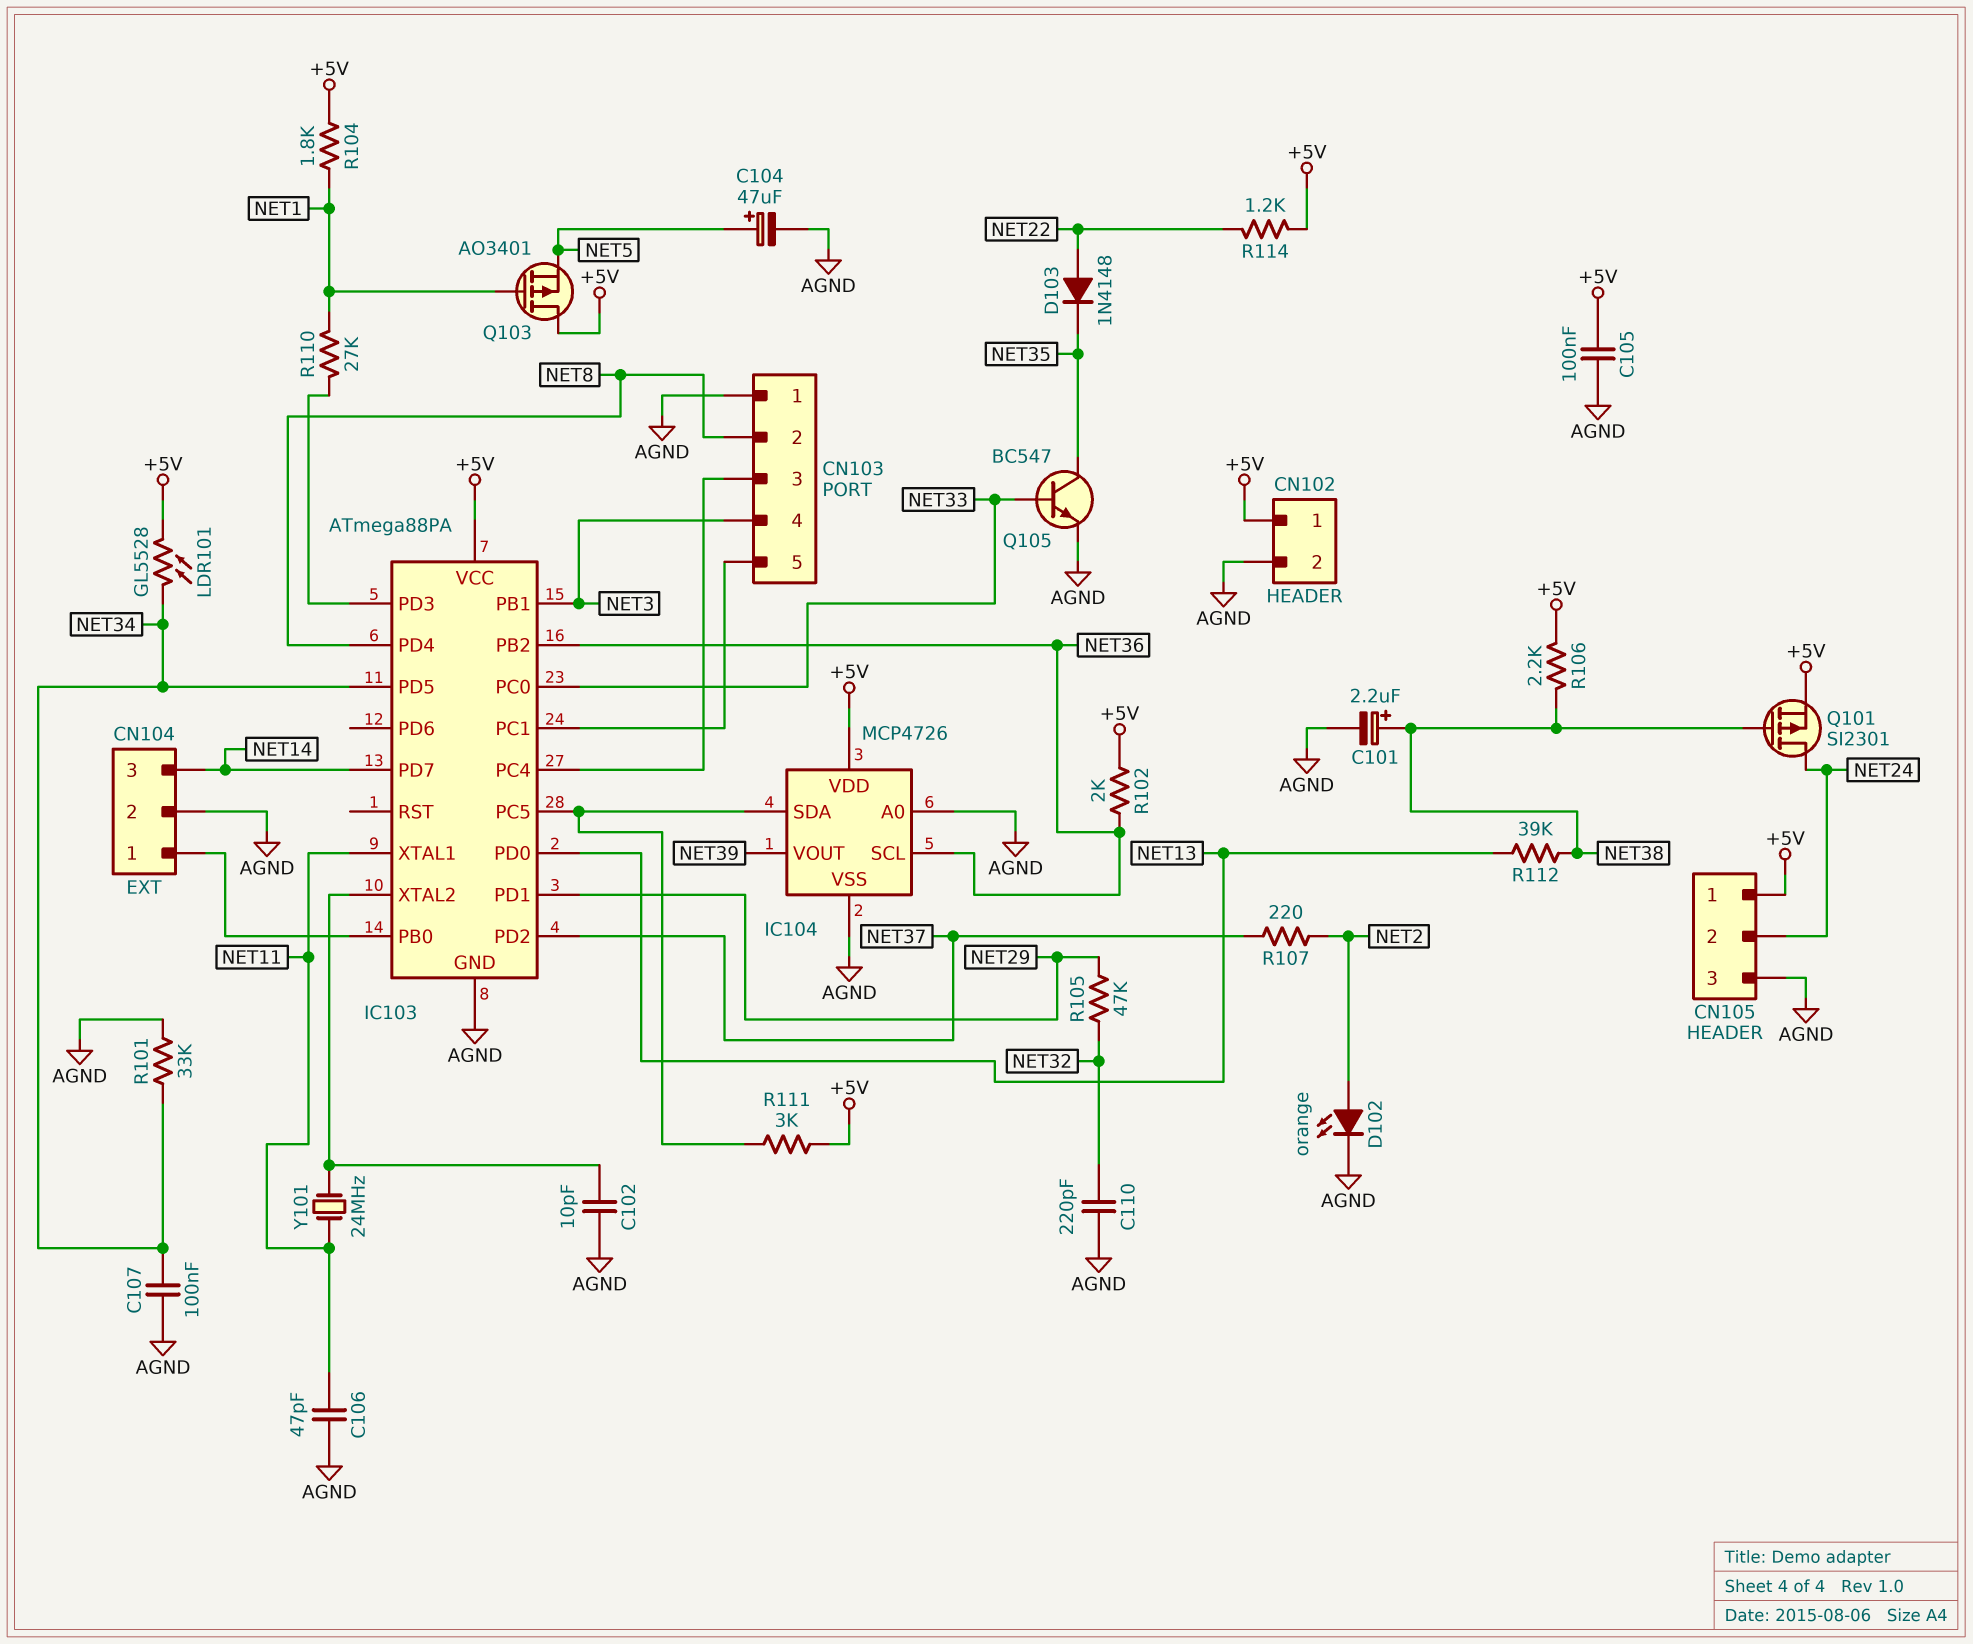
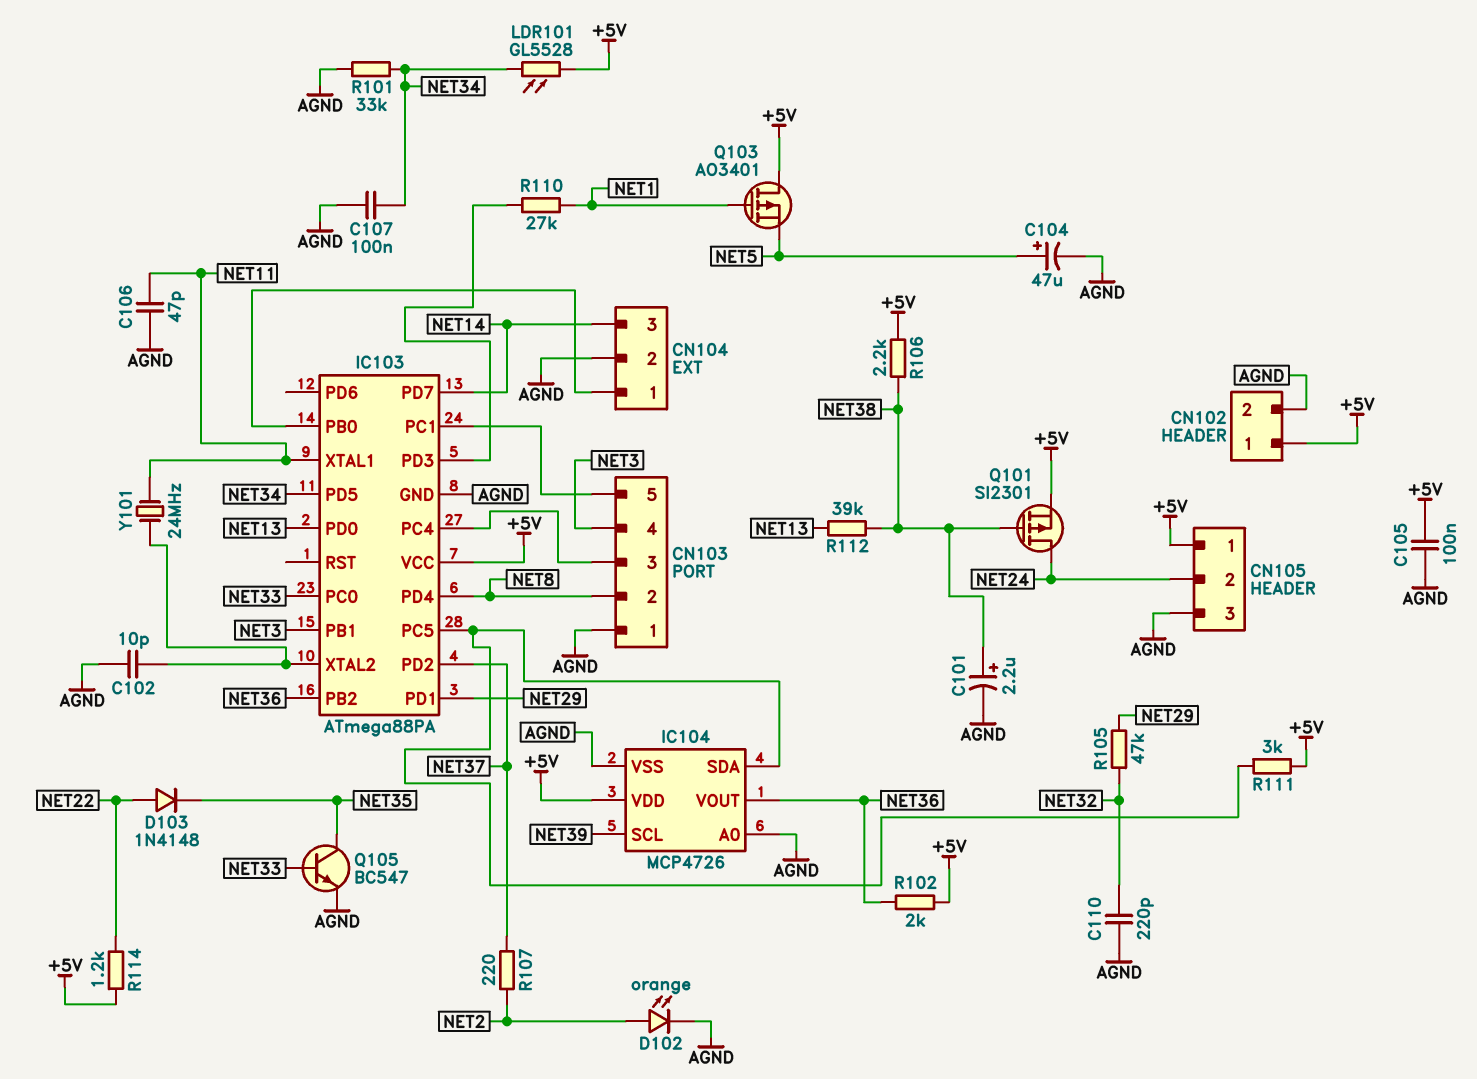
IC104 pin SCL: NET36 -> NET39
IC104 pin VOUT: NET39 -> NET36
R104: 1.8k (+5V, NET1) -> none

